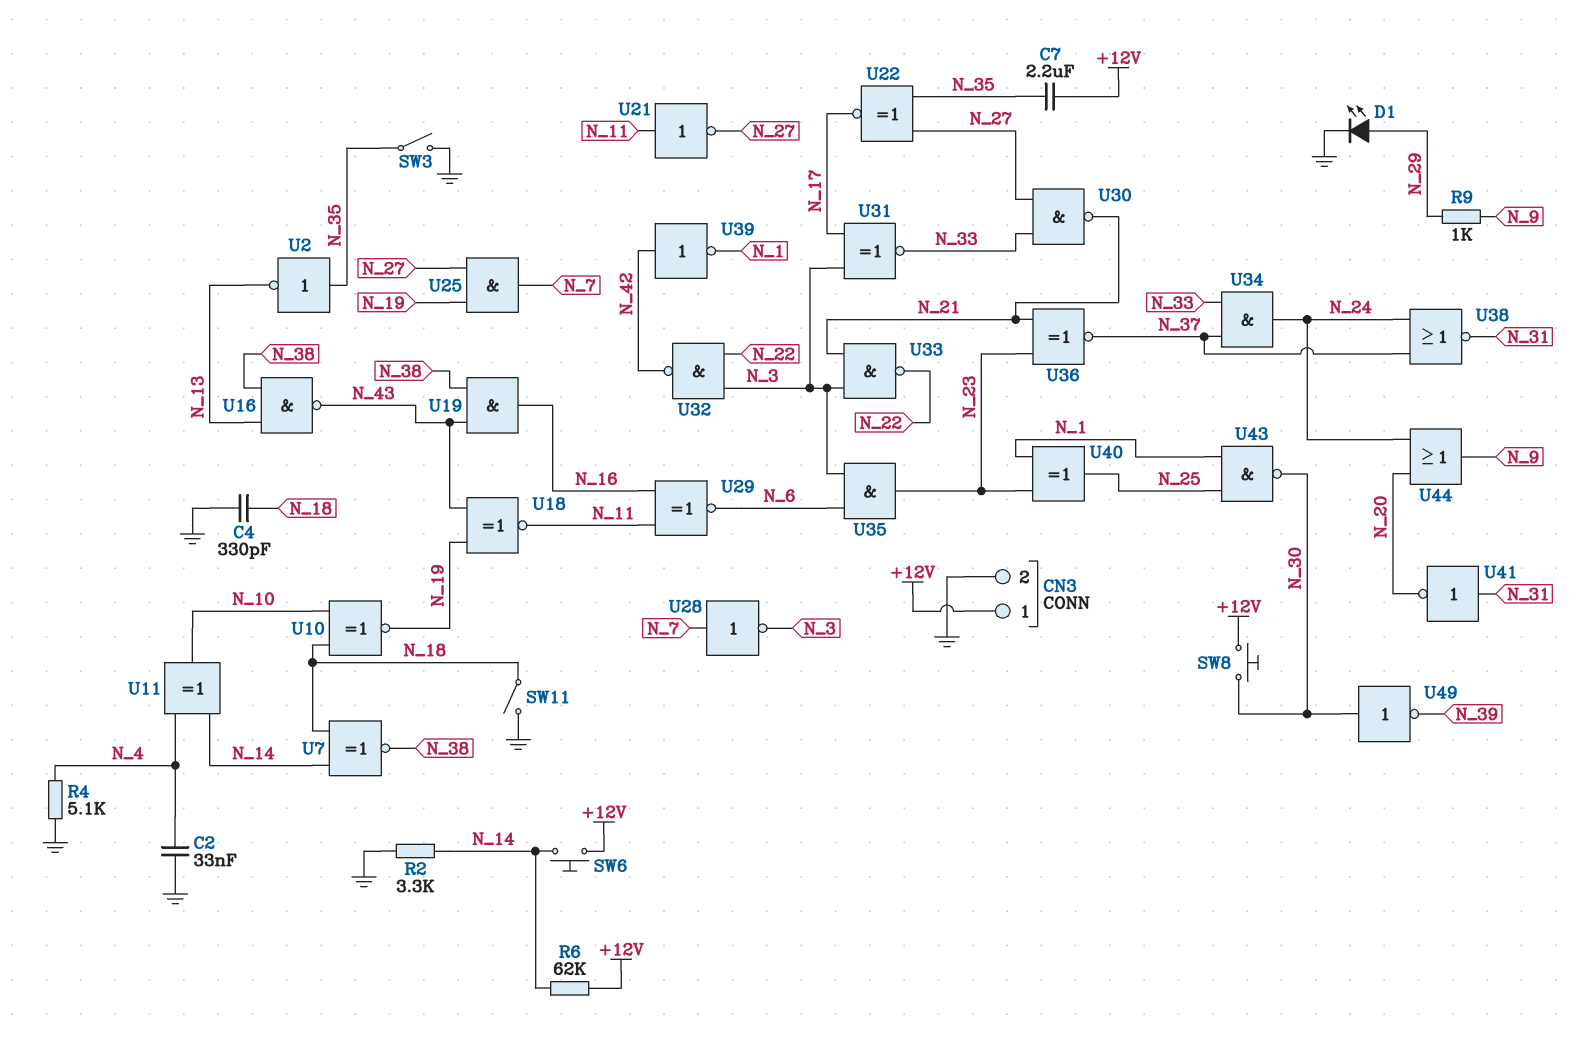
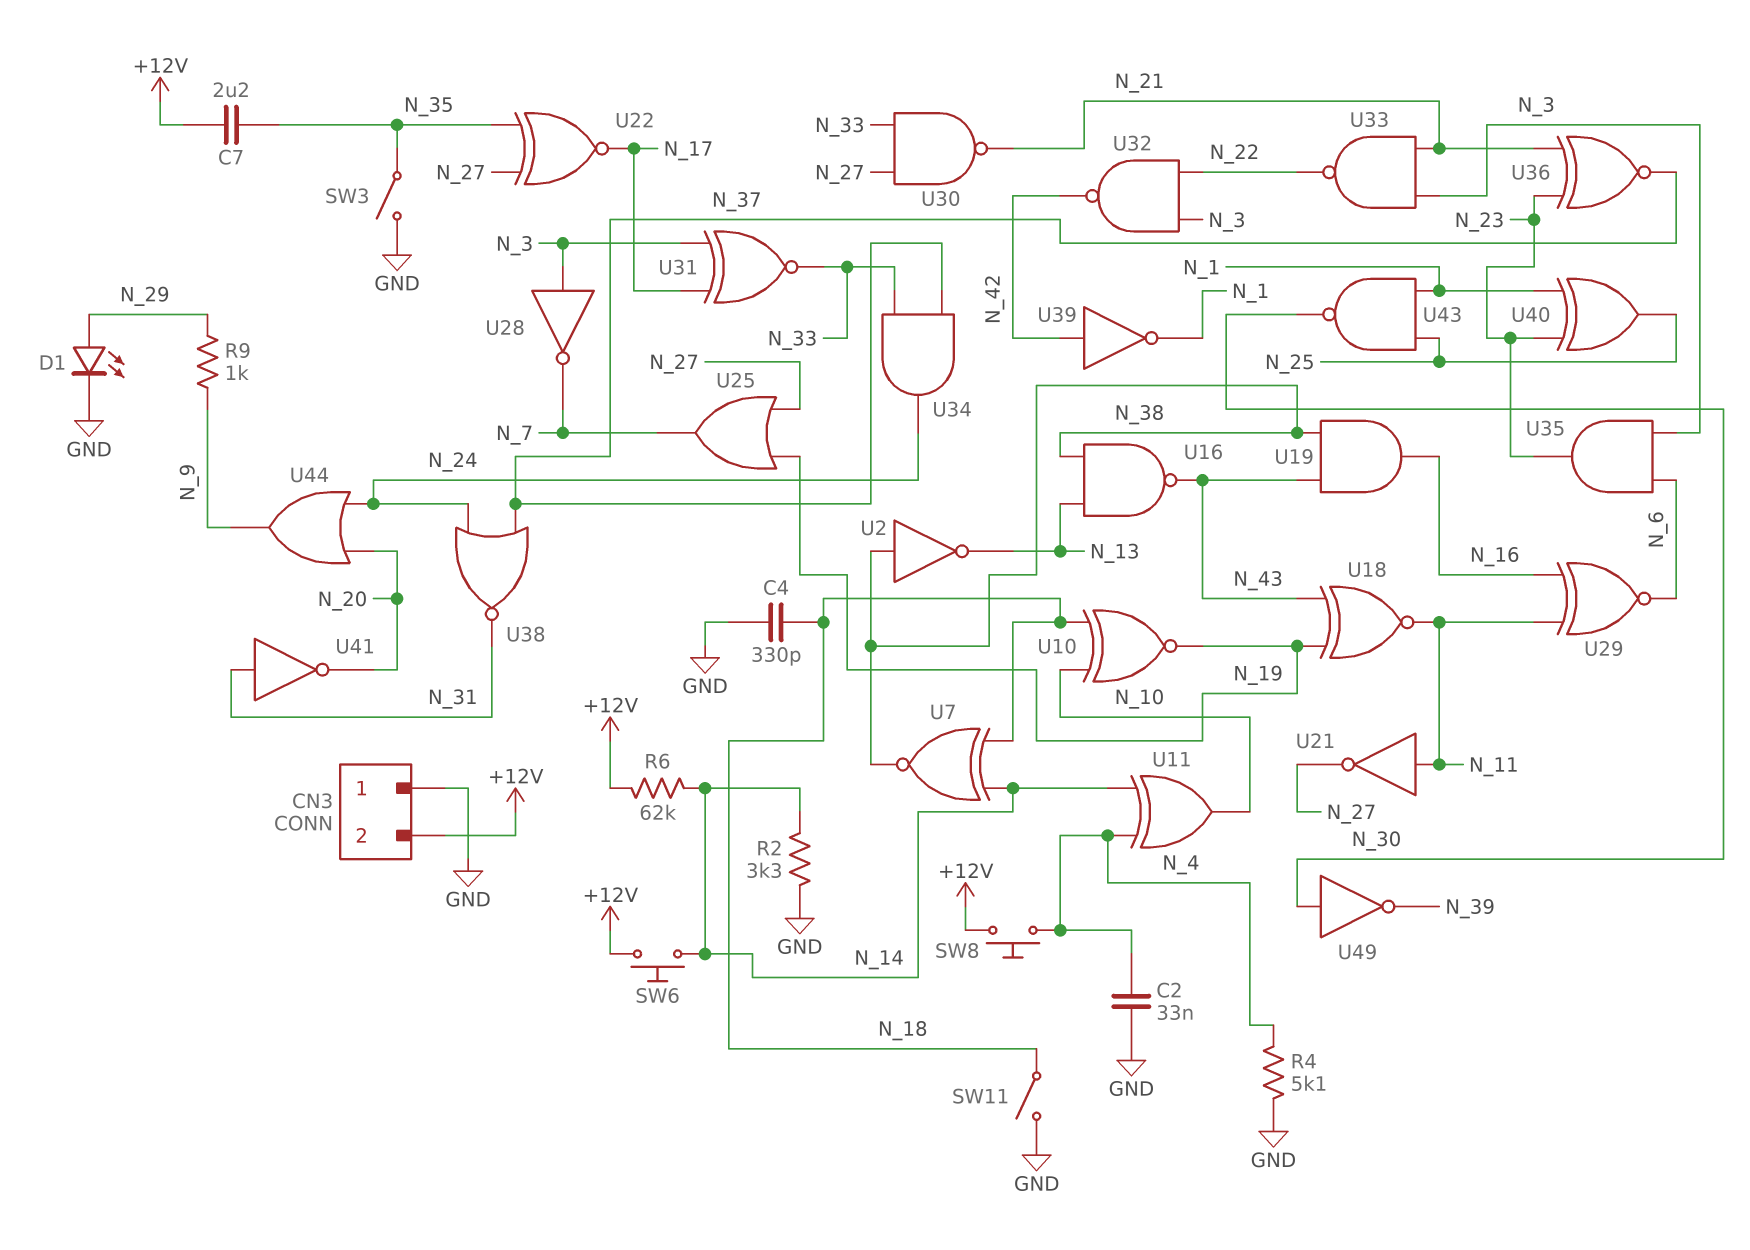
CN3 pin 1: +12V -> GND
CN3 pin 2: GND -> +12V
SW8: button (+12V, N_30) -> button (+12V, N_4)
U2: NOT (in N_35, out N_13) -> NOT (in N_38, out N_13)
U25: AND (in N_19, in N_27, out N_7) -> OR (in N_19, in N_27, out N_7)
U28: NOT (in N_7, out N_3) -> NOT (in N_3, out N_7)

